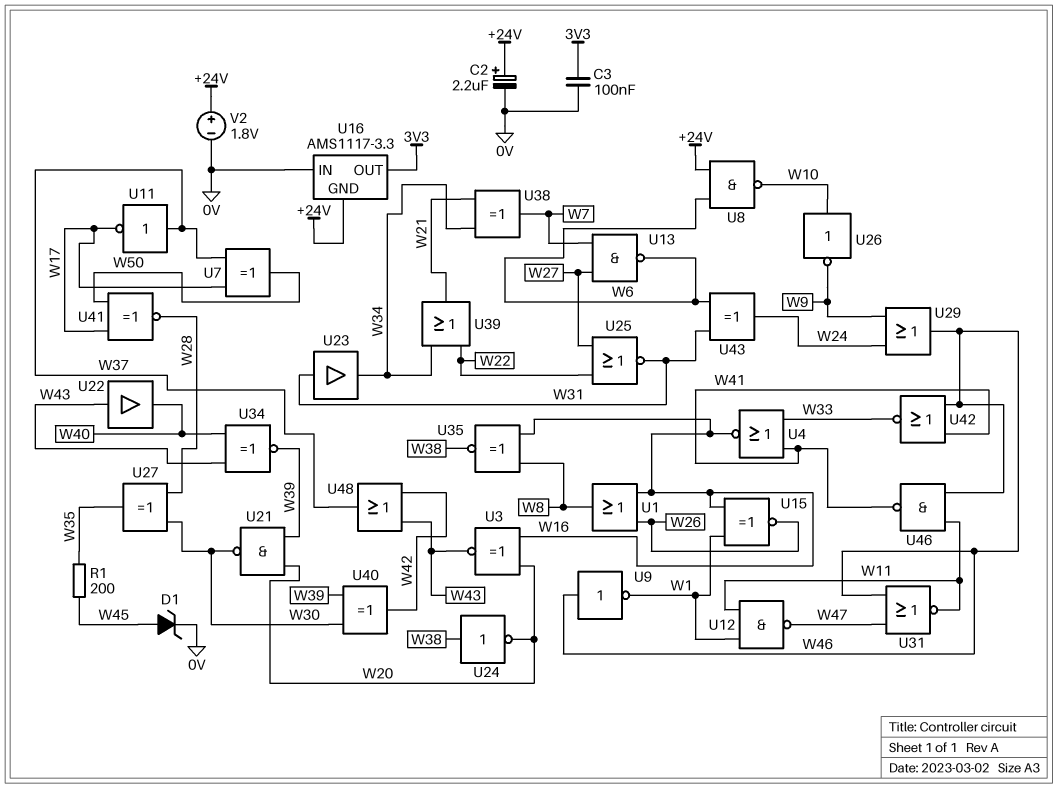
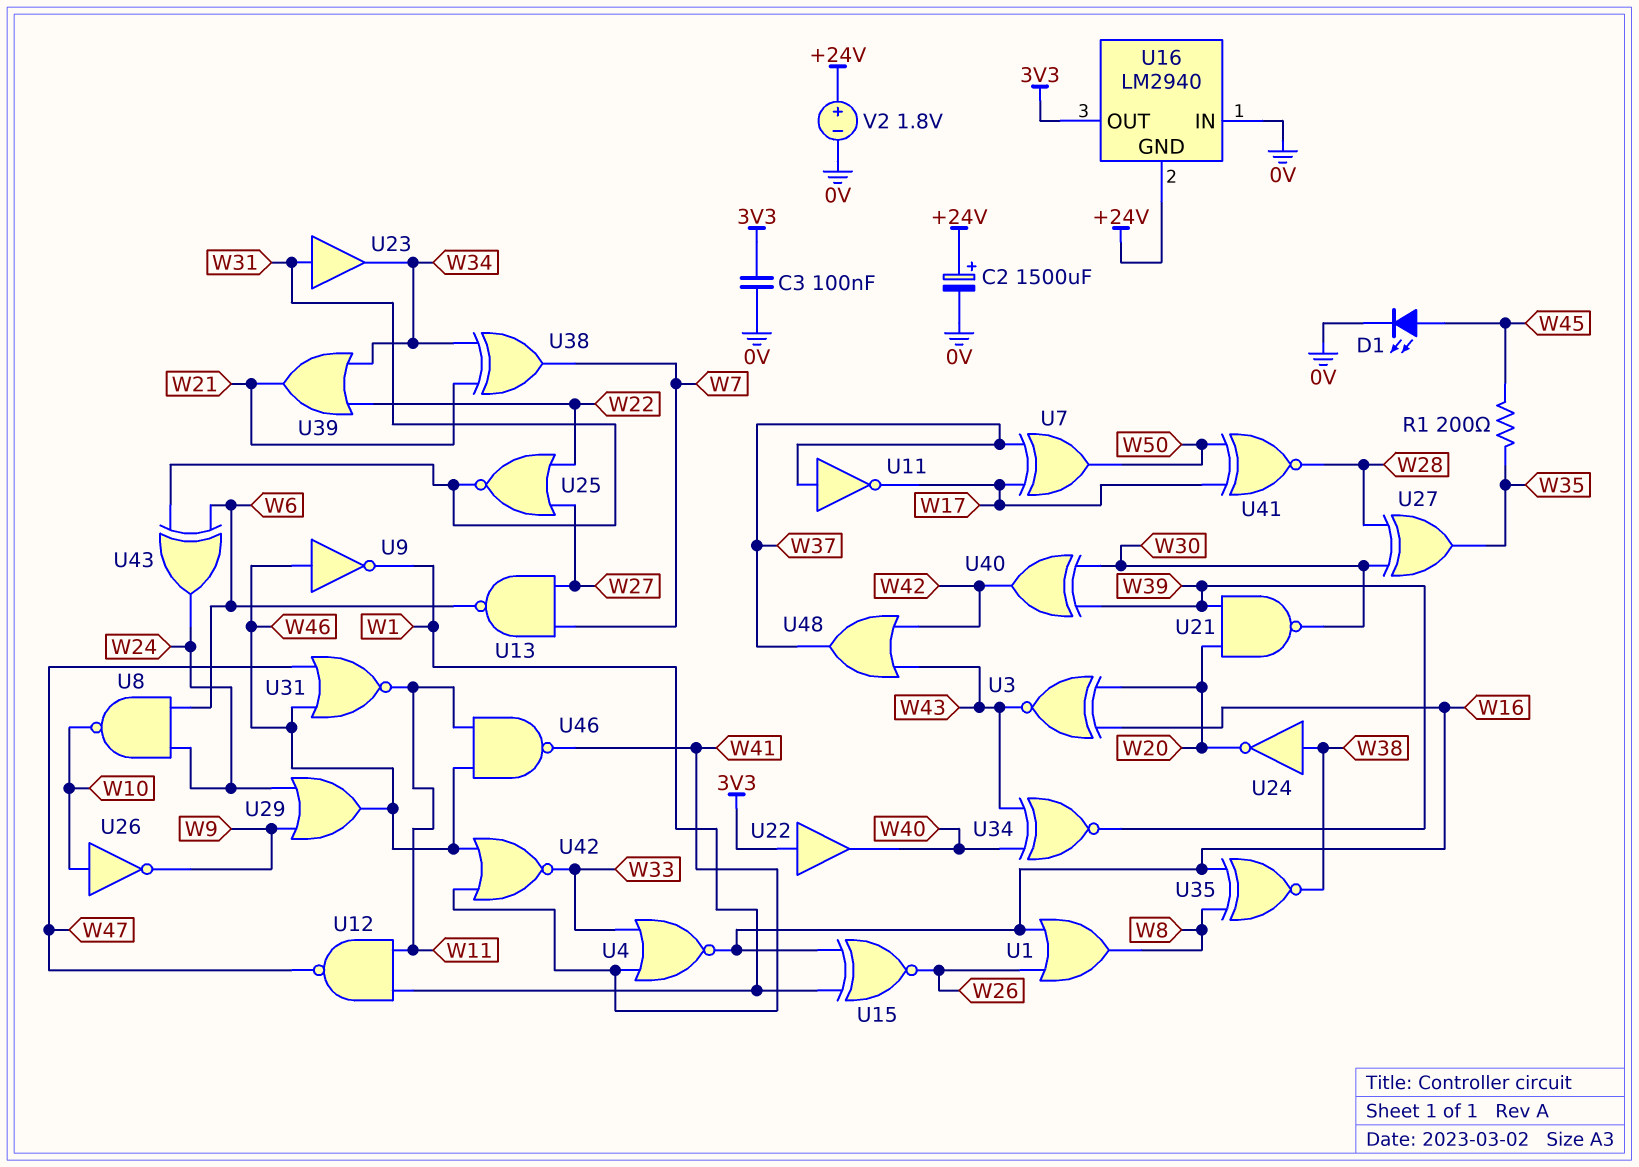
C2: 2.2uF (plus +24V, minus 0V) -> 1500uF (plus +24V, minus 0V)
D1: zener (A W45, K 0V) -> LED (A W45, K 0V)
U8: NAND (in +24V, in W6, out W10) -> NAND (in W6, in W24, out W10)
U16: AMS1117-3.3 -> LM2940
U22: buffer (in W43, out W40) -> buffer (in 3V3, out W40)

